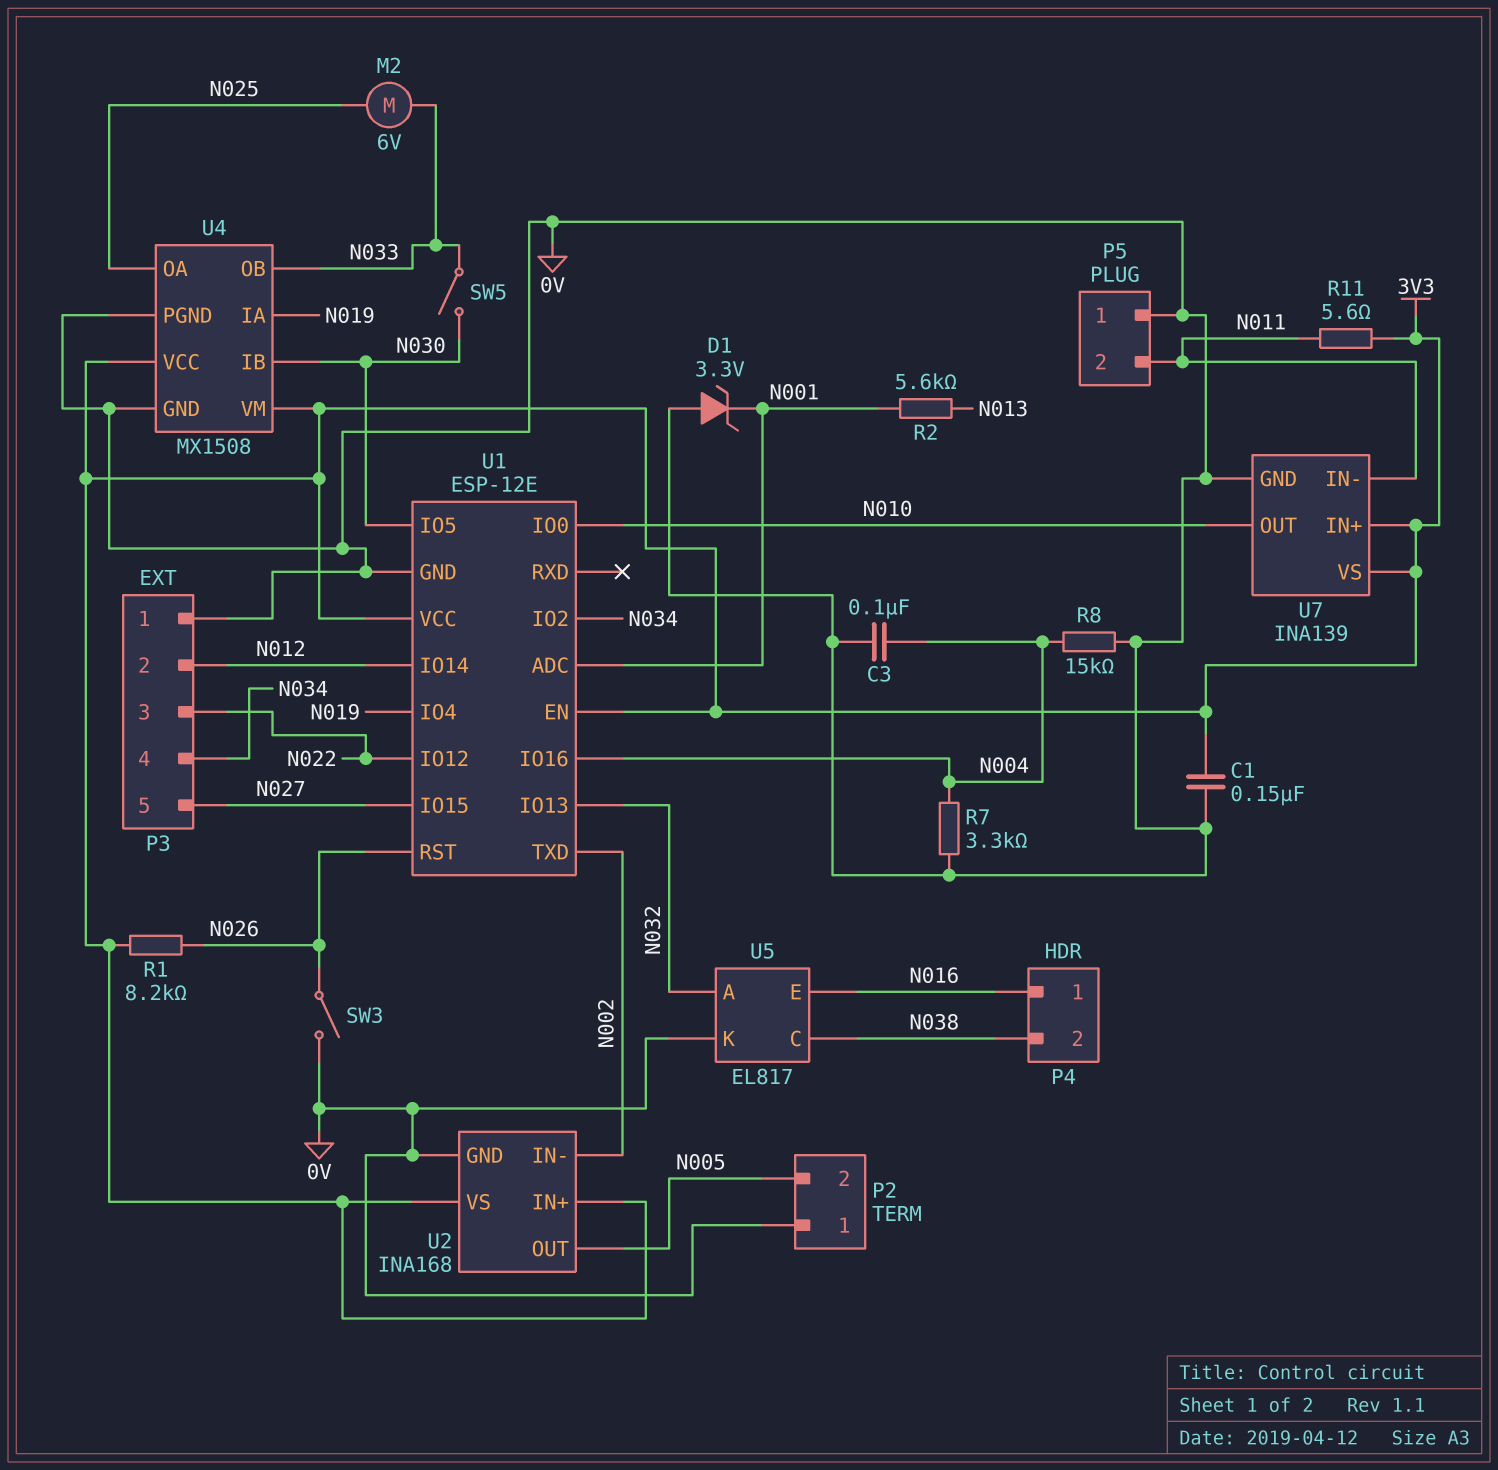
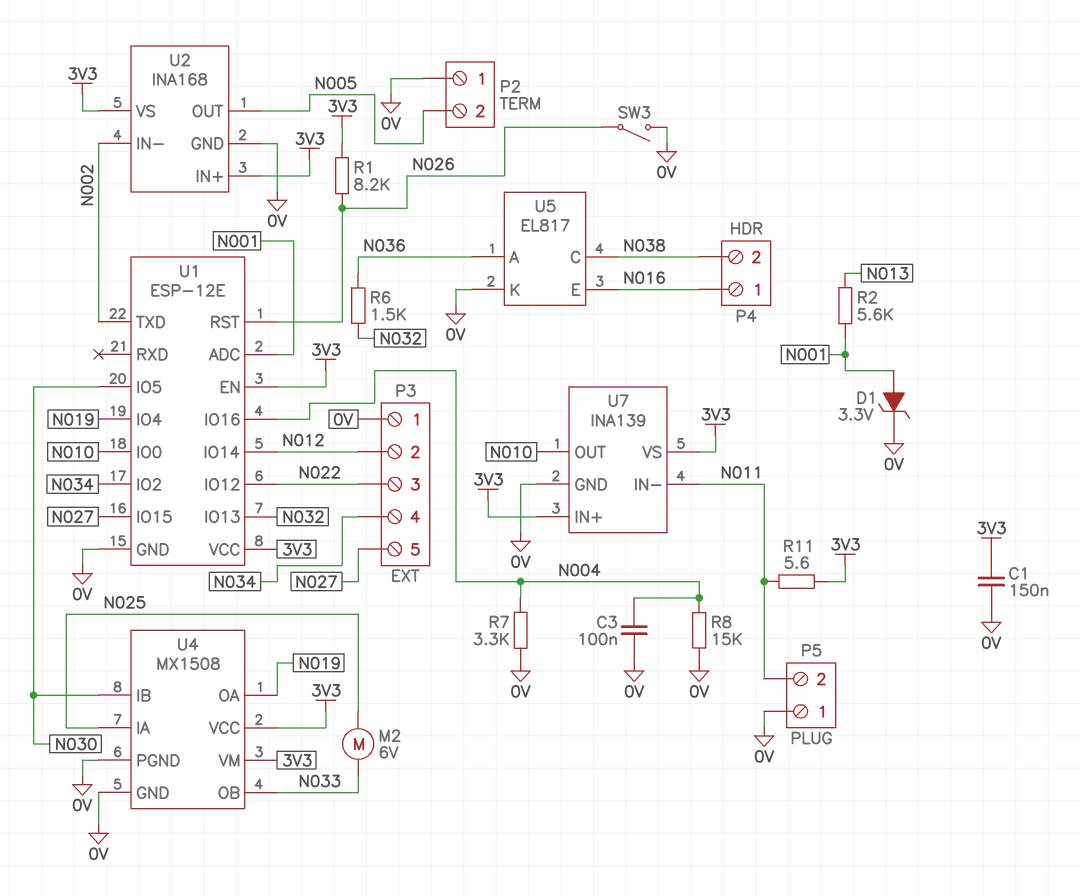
D1: zener 3.3V (A 0V, K N001) -> zener 3.3V (A N001, K 0V)
R6: none -> 1.5k (N032, N036)
SW5: switch (N030, N033) -> none
U4 pin IA: N019 -> N025
U4 pin OA: N025 -> N019
U5 pin A: N032 -> N036

